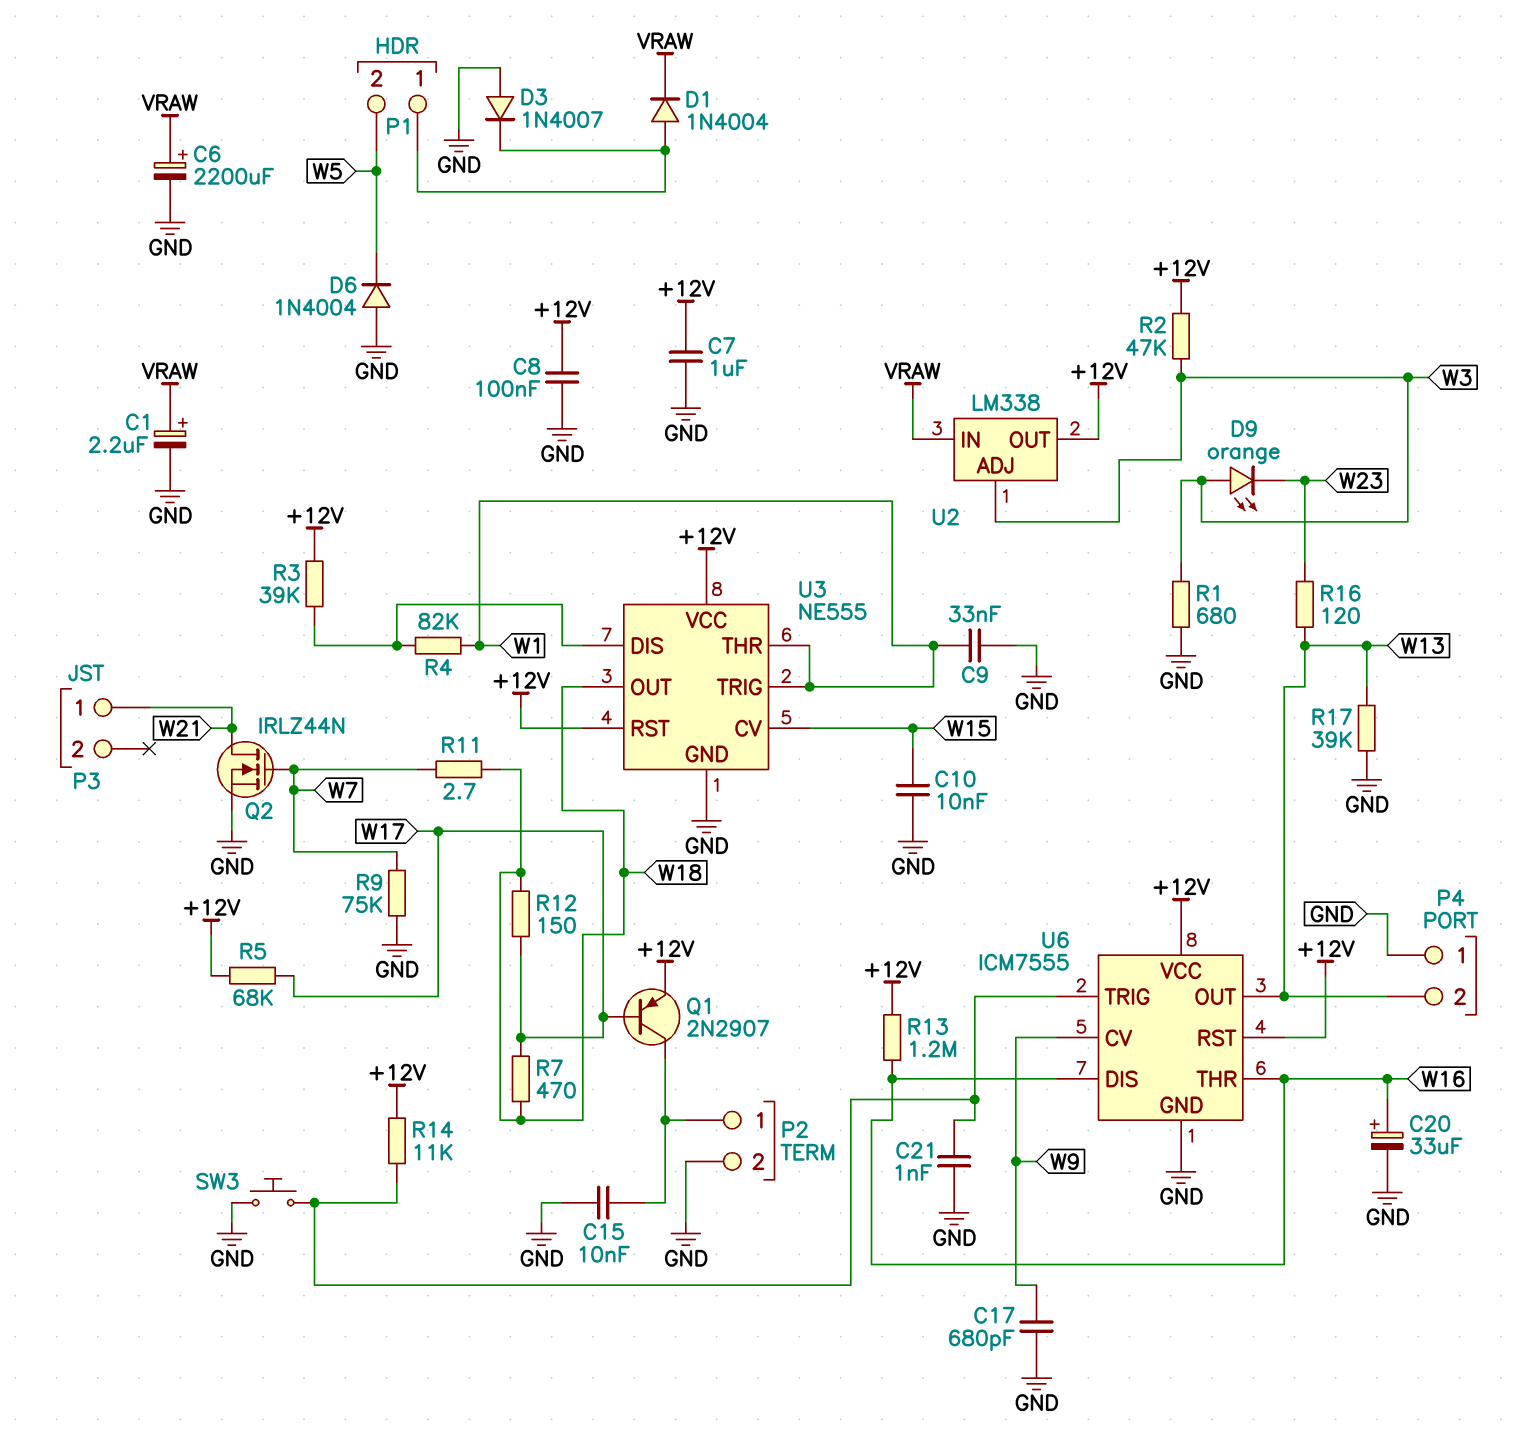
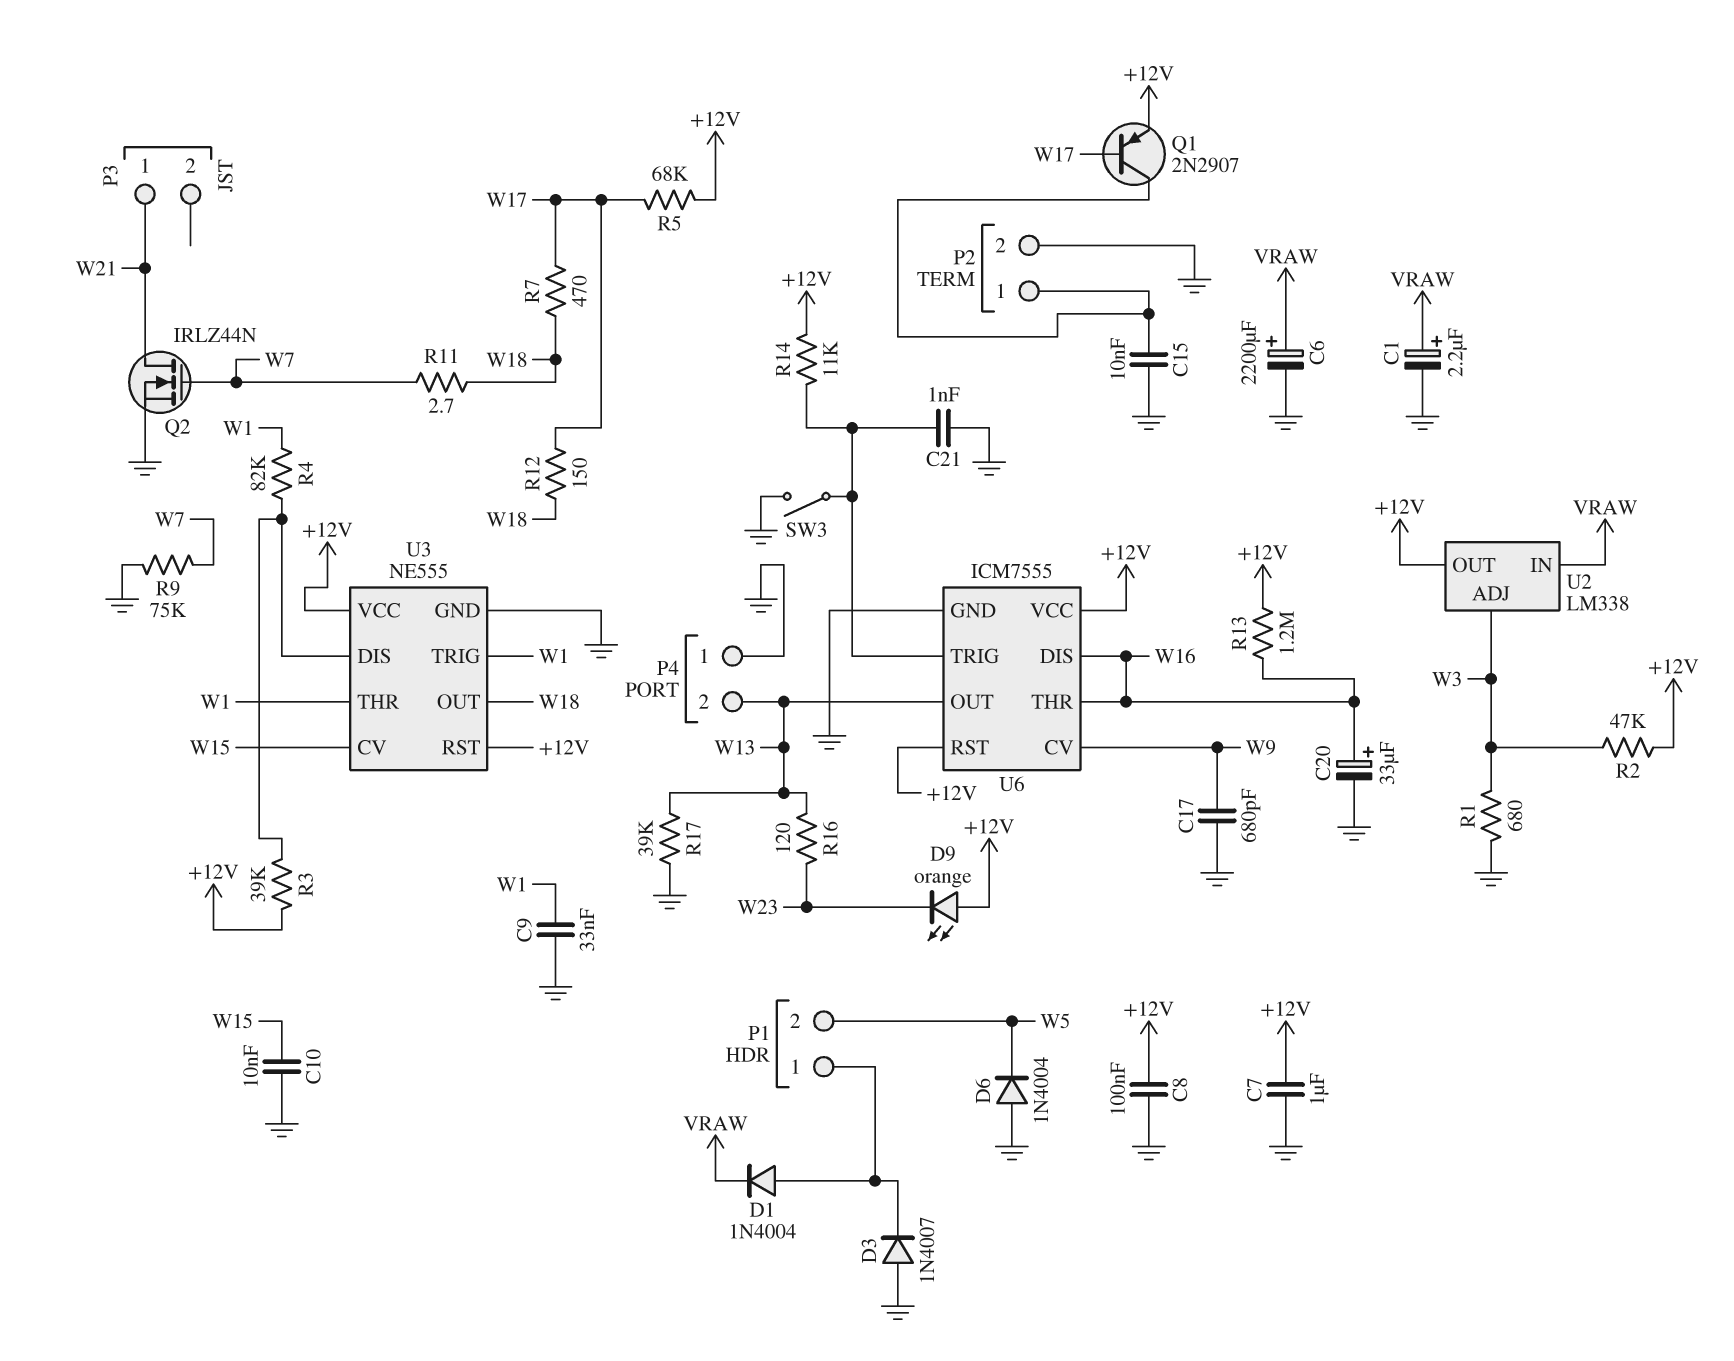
D9: LED orange (A W3, K W23) -> LED orange (A +12V, K W23)
SW3: button (GND, U6/TRIG) -> switch (GND, U6/TRIG)

